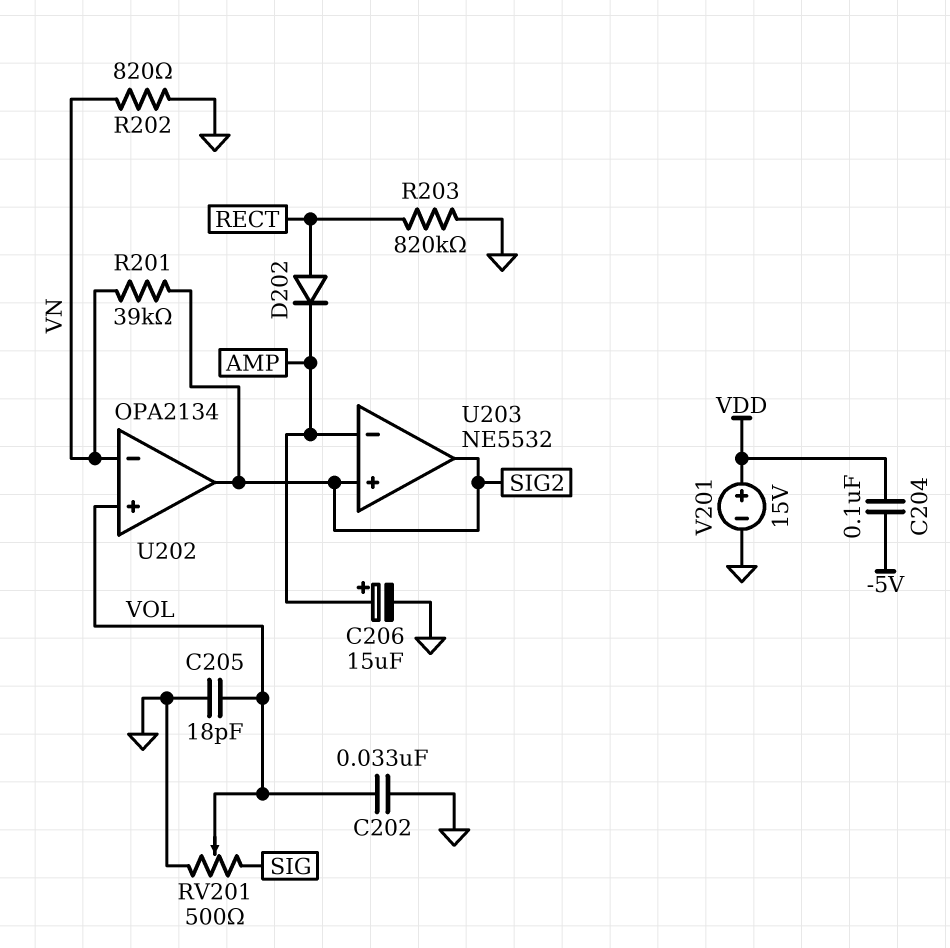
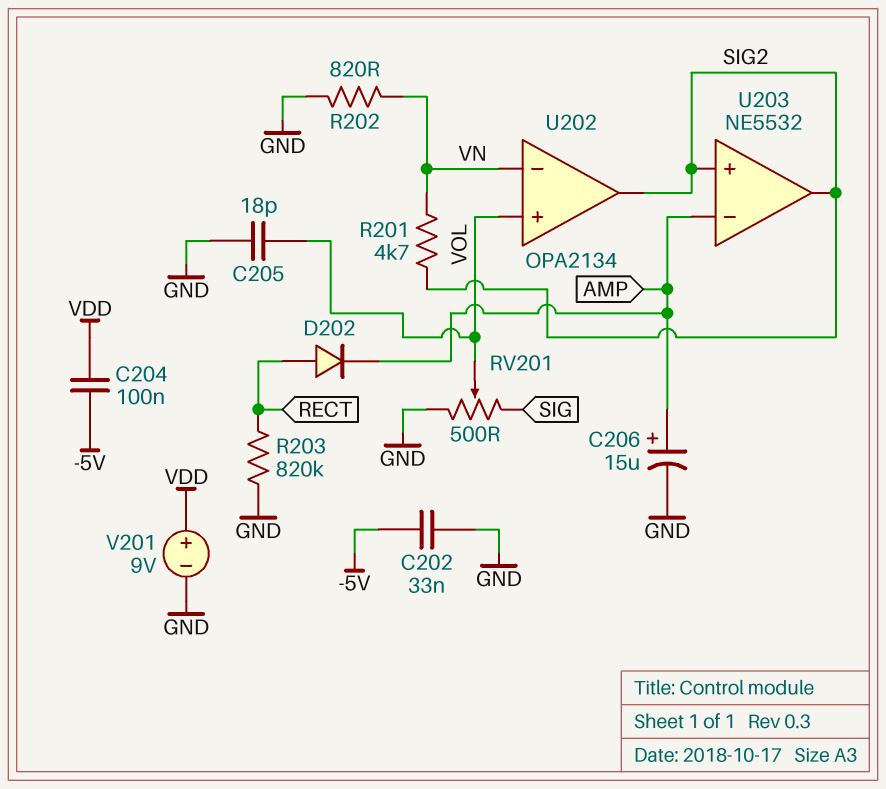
C202: 33nF (GND, VOL) -> 33nF (-5V, GND)
R201: 39k (SIG2, VN) -> 4.7k (SIG2, VN)
V201: 15V (plus VDD, minus GND) -> 9V (plus VDD, minus GND)

